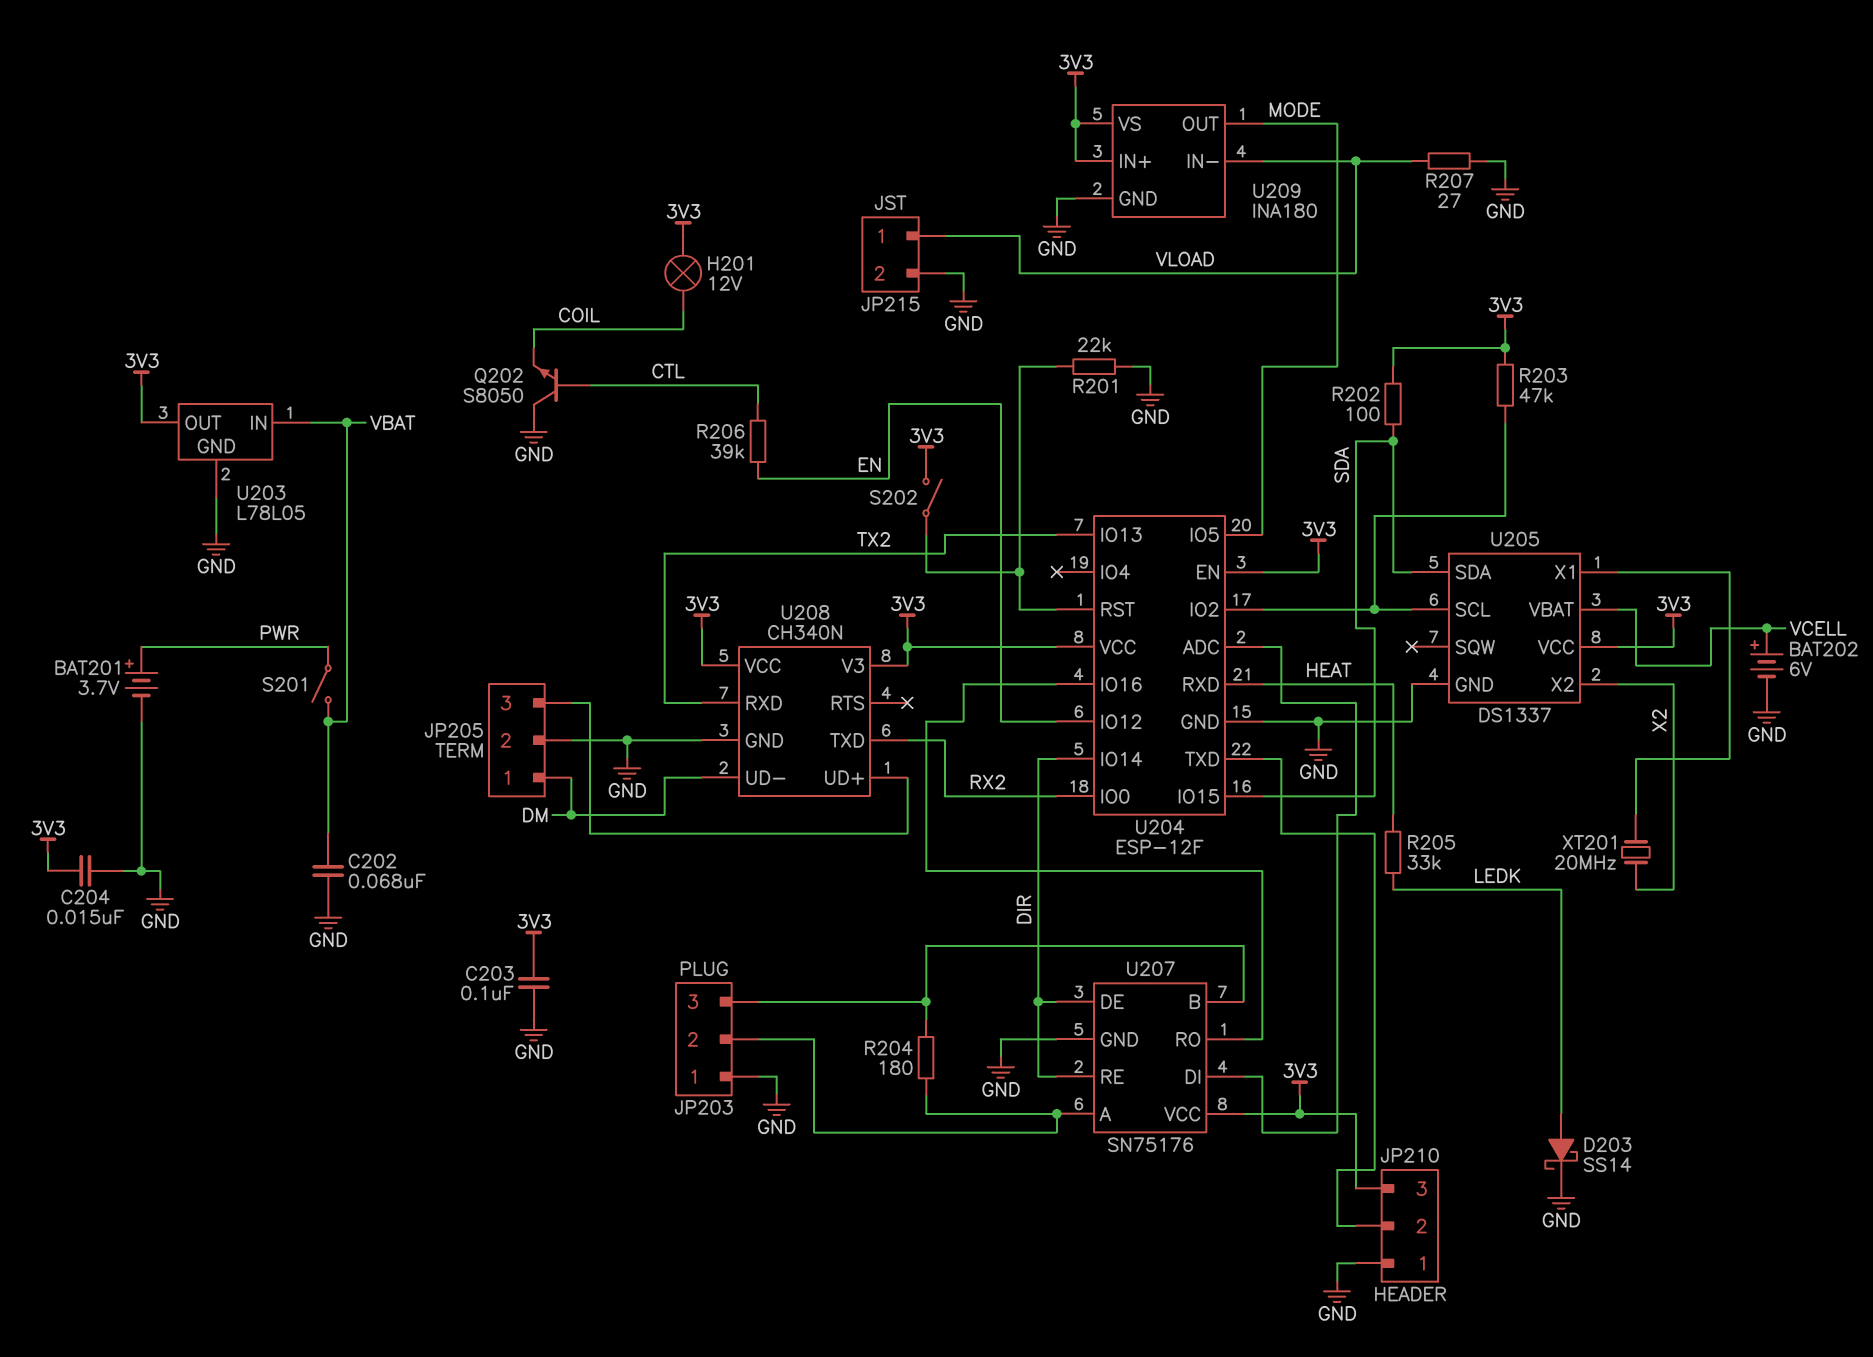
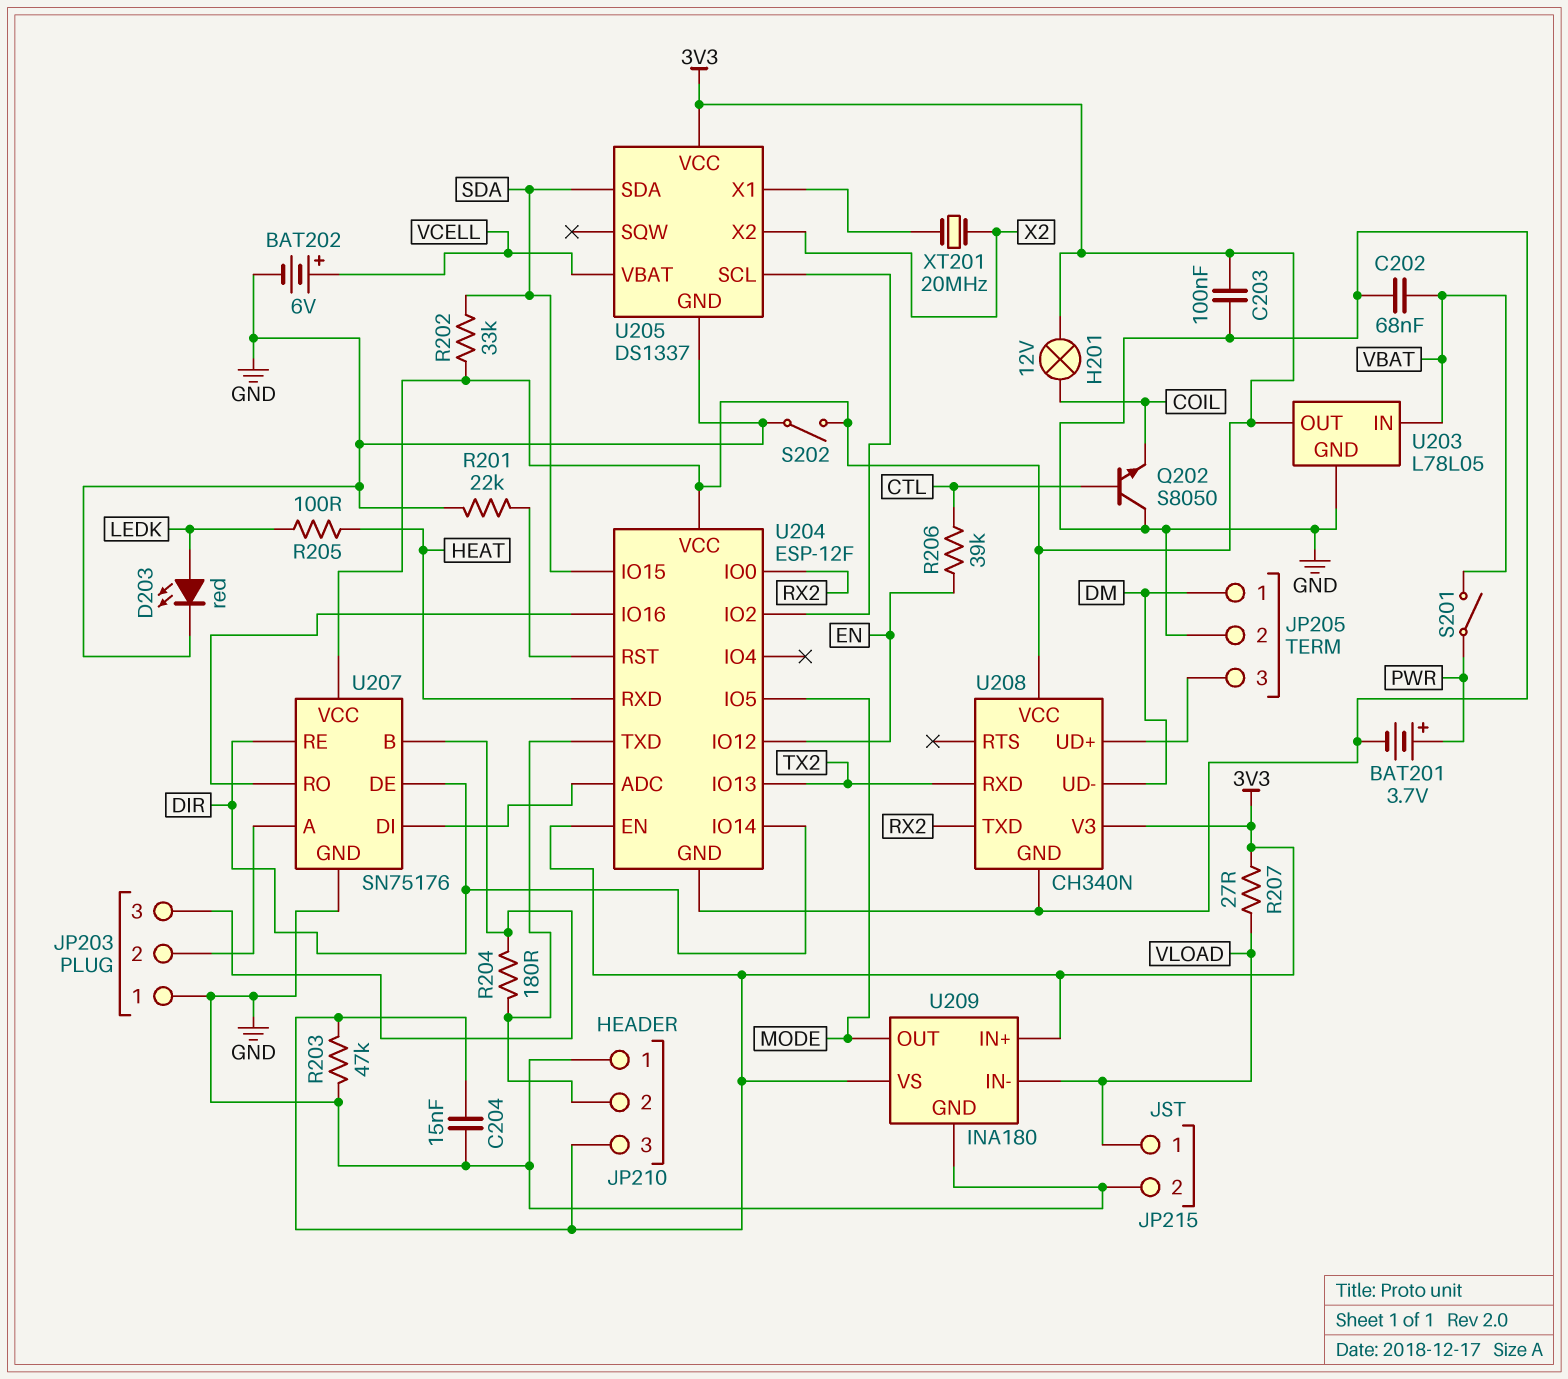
D203: schottky SS14 (A LEDK, K GND) -> LED red (A LEDK, K GND)
R202: 100 (3V3, SDA) -> 33k (3V3, SDA)
R203: 47k (3V3, U204/IO2) -> 47k (3V3, GND)
R204: 180 (JP203/2, JP203/3) -> 180 (JP203/3, JP210/2)
R205: 33k (HEAT, LEDK) -> 100 (HEAT, LEDK)
R207: 27 (GND, VLOAD) -> 27 (3V3, VLOAD)
S202: switch (3V3, U204/RST) -> switch (3V3, GND)

